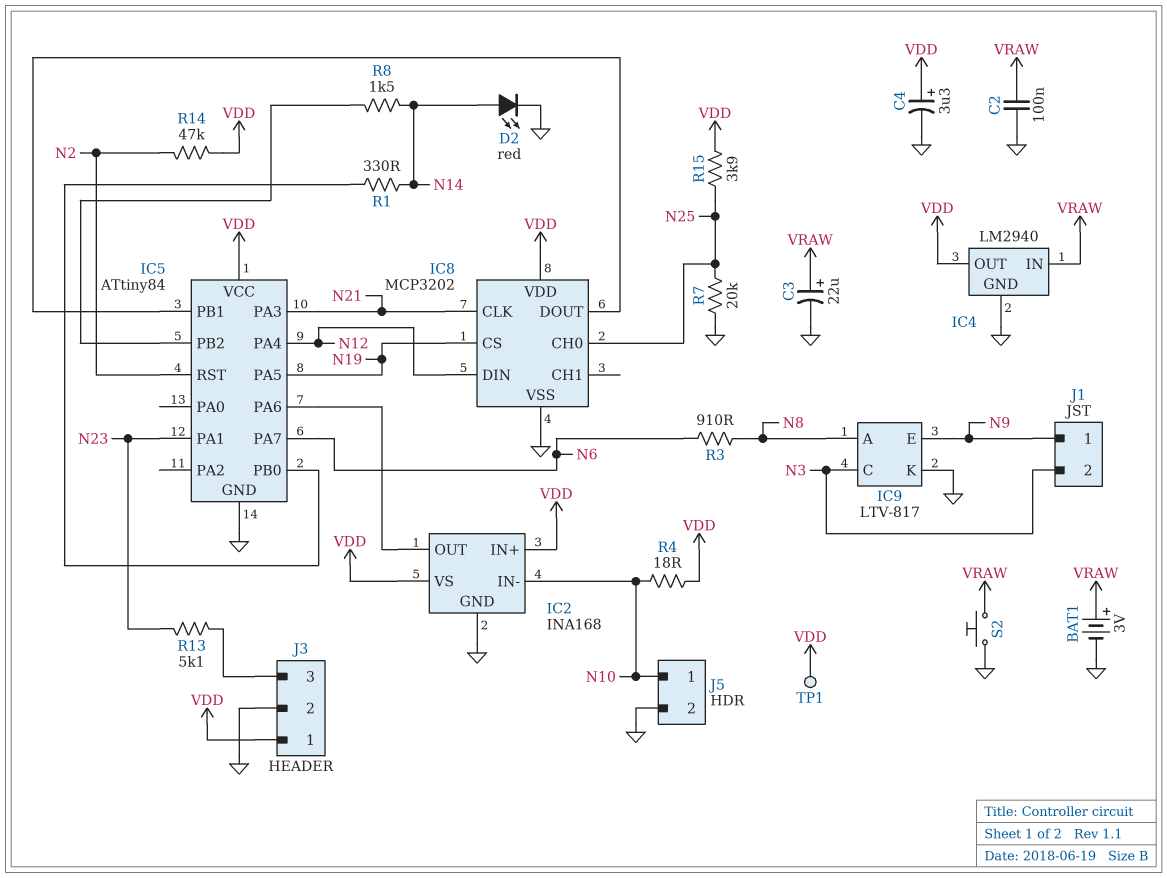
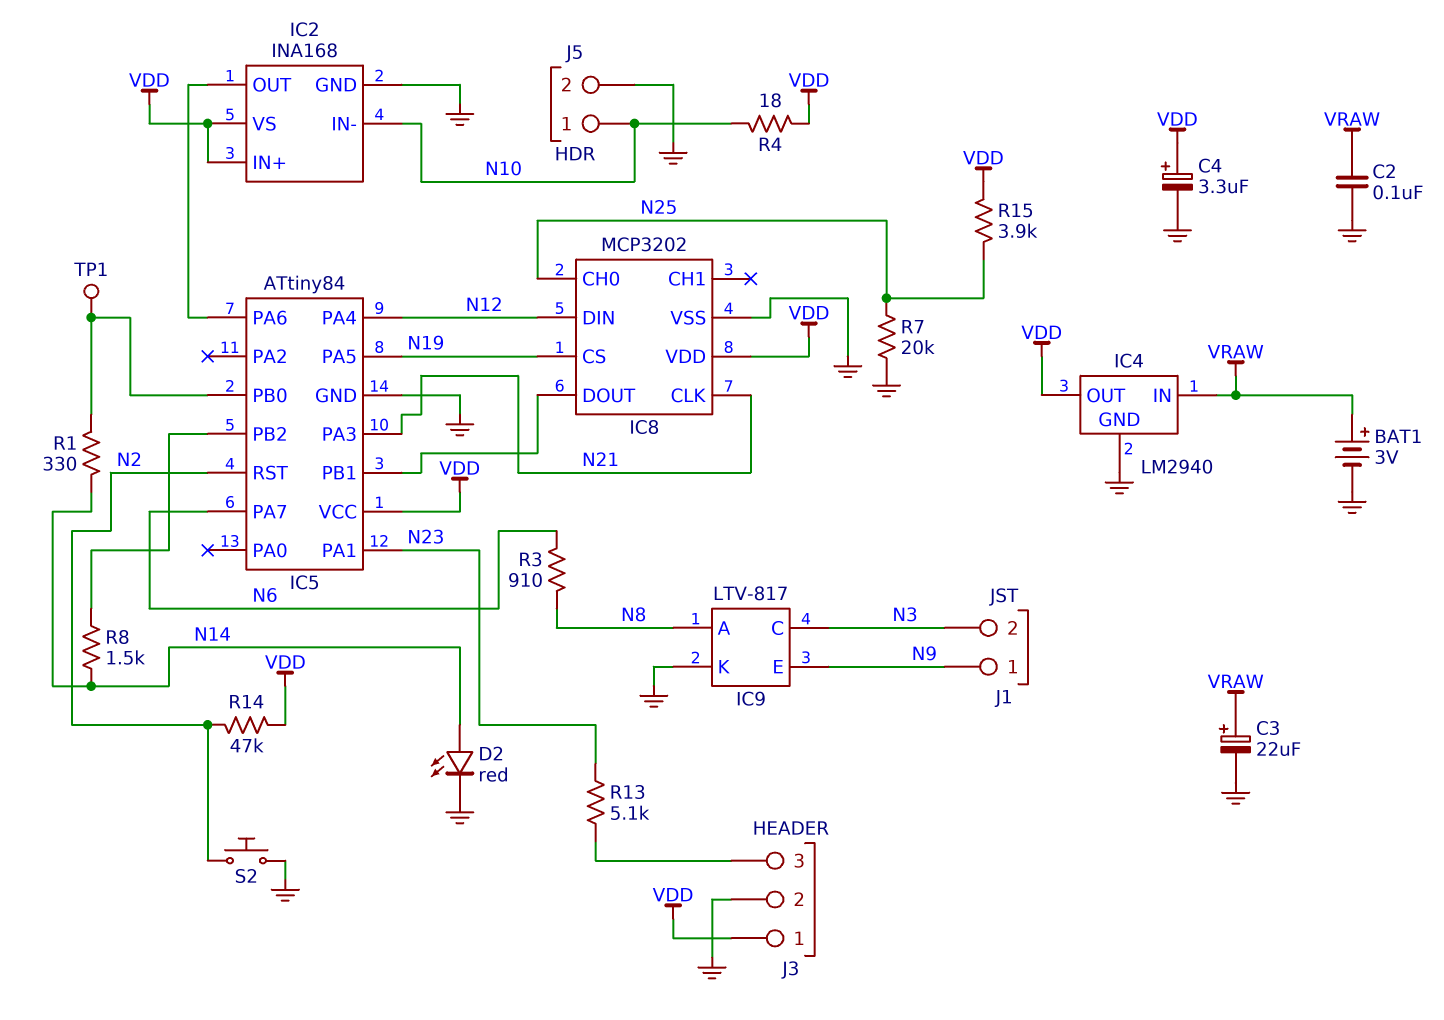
S2: button (GND, VRAW) -> button (GND, N2)
TP1: test point (VDD) -> test point (IC5/PB0)

